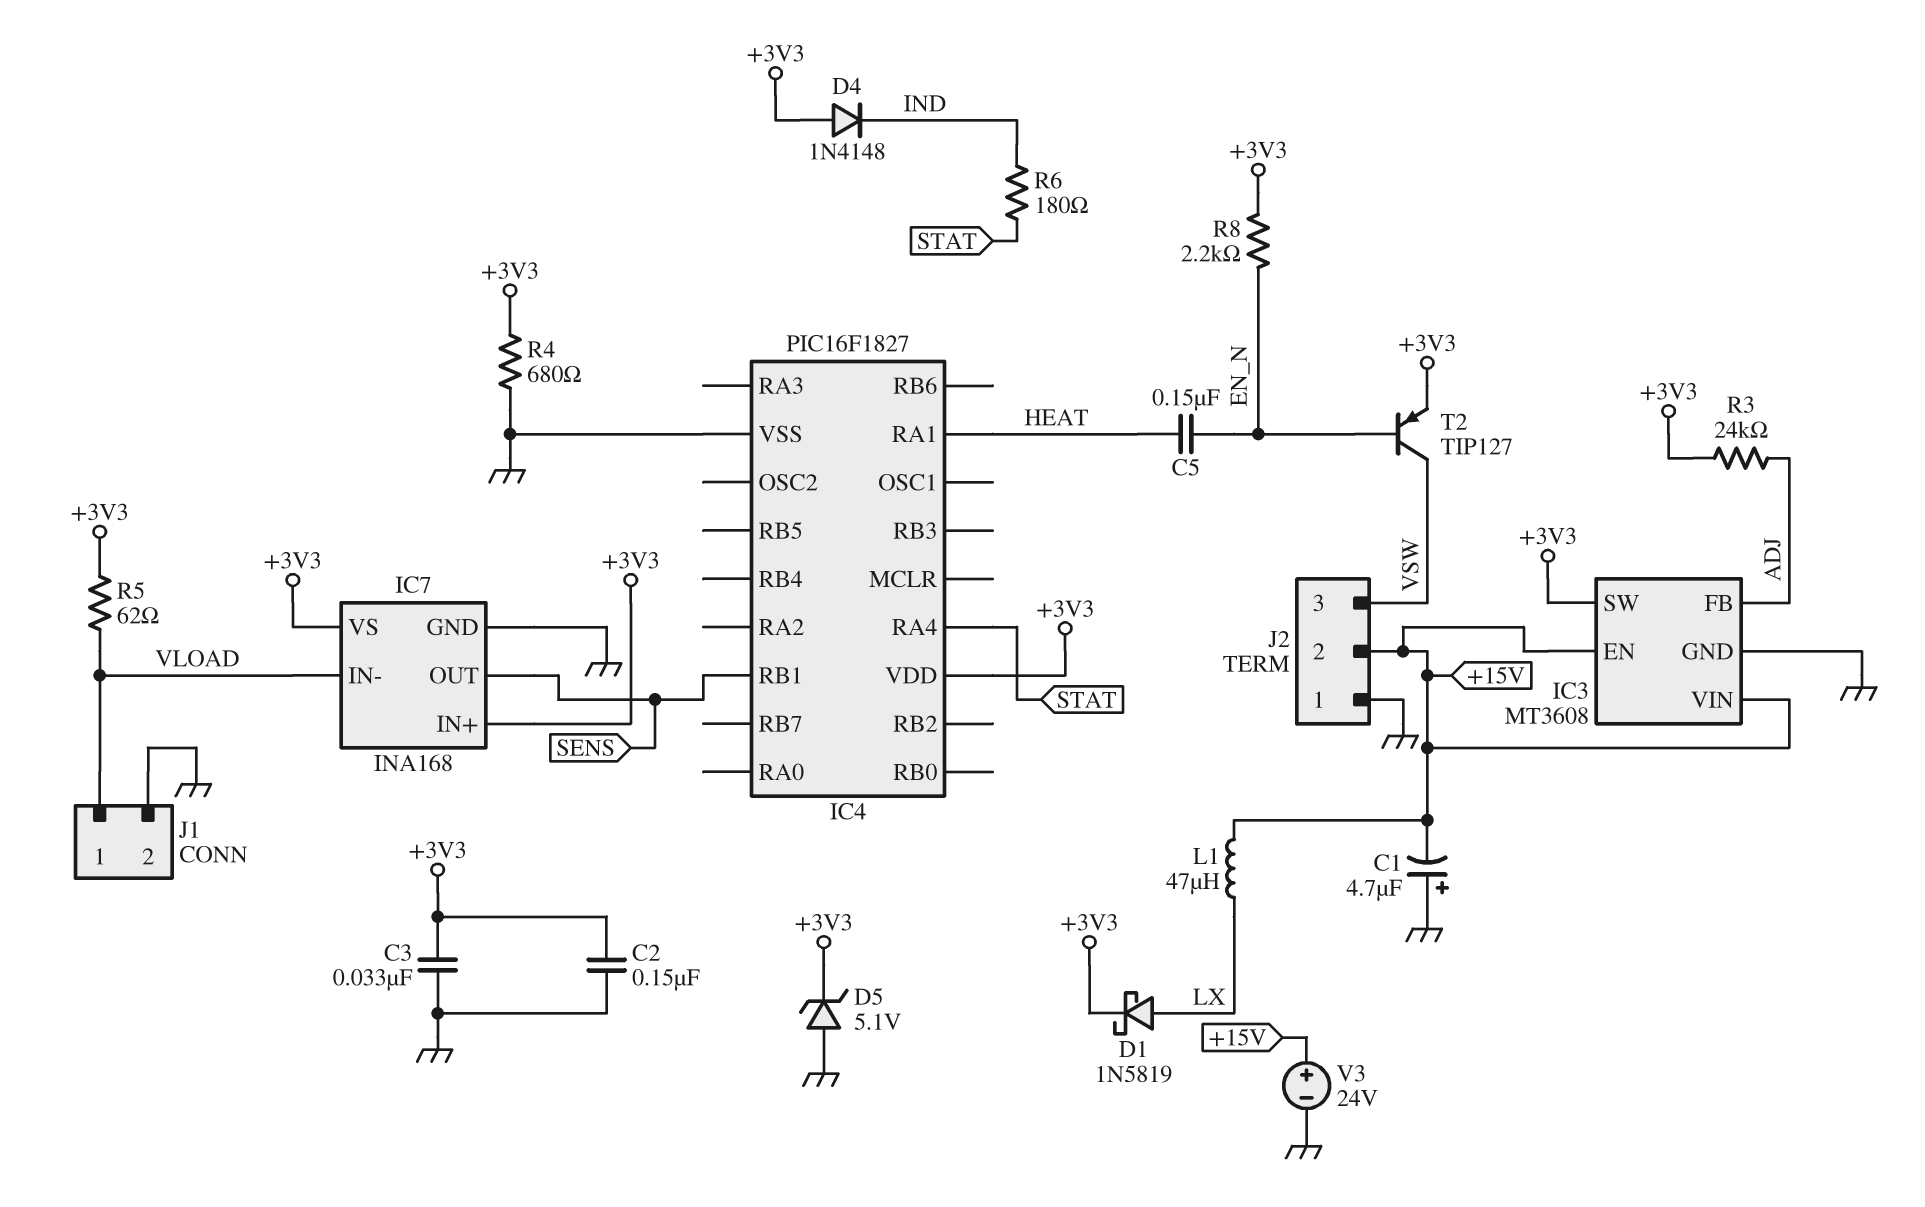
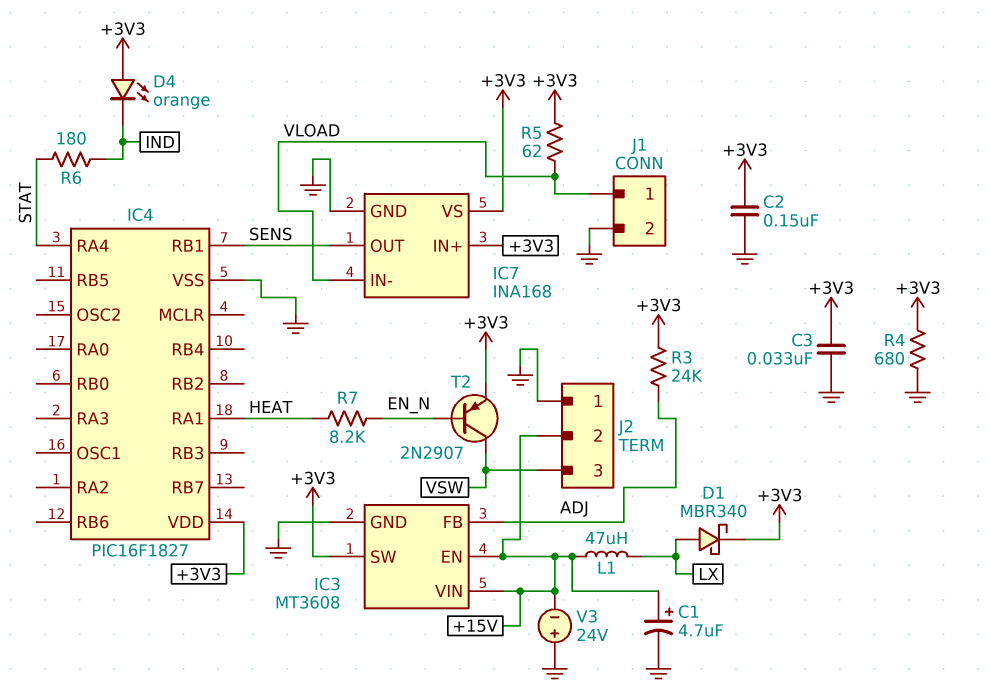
C1: 4.7uF (plus GND, minus +15V) -> 4.7uF (plus +15V, minus GND)
C5: 150nF (EN_N, HEAT) -> none
D1: schottky 1N5819 (A LX, K +3V3) -> schottky MBR340 (A LX, K +3V3)
D4: diode 1N4148 (A +3V3, K IND) -> LED orange (A +3V3, K IND)
D5: zener 5.1V (A GND, K +3V3) -> none
R7: none -> 8.2k (EN_N, HEAT)
R8: 2.2k (+3V3, EN_N) -> none
T2: PNP TIP127 (B EN_N, C VSW, E +3V3) -> PNP 2N2907 (B EN_N, C VSW, E +3V3)
V3: 24V (plus +15V, minus GND) -> 24V (plus GND, minus +15V)

